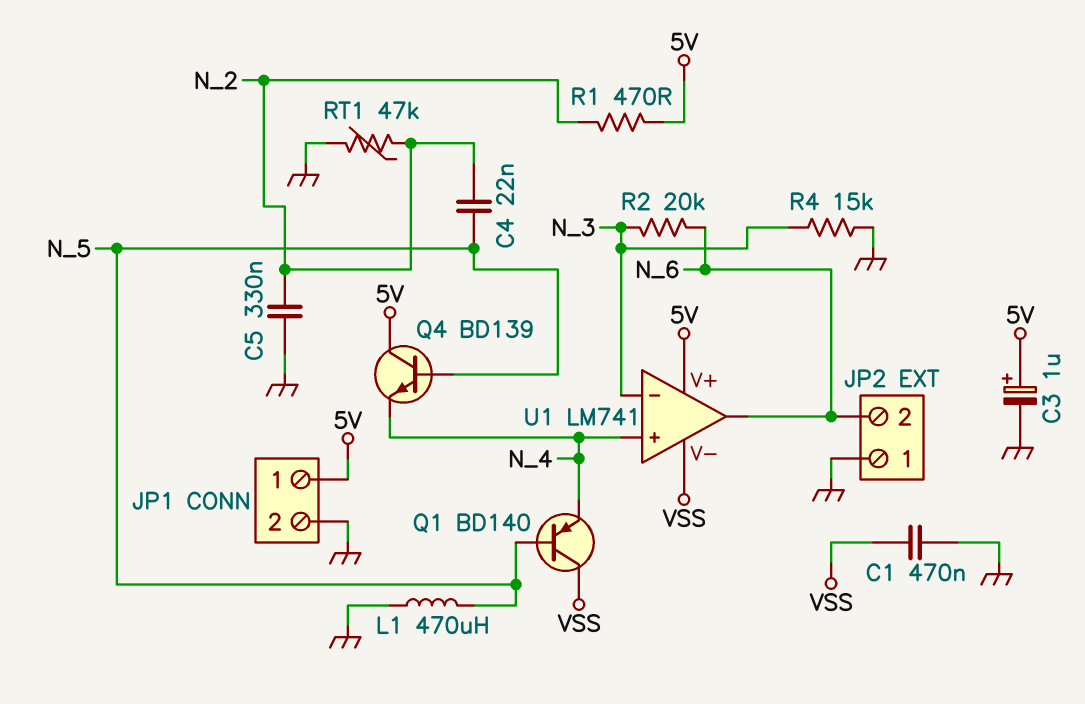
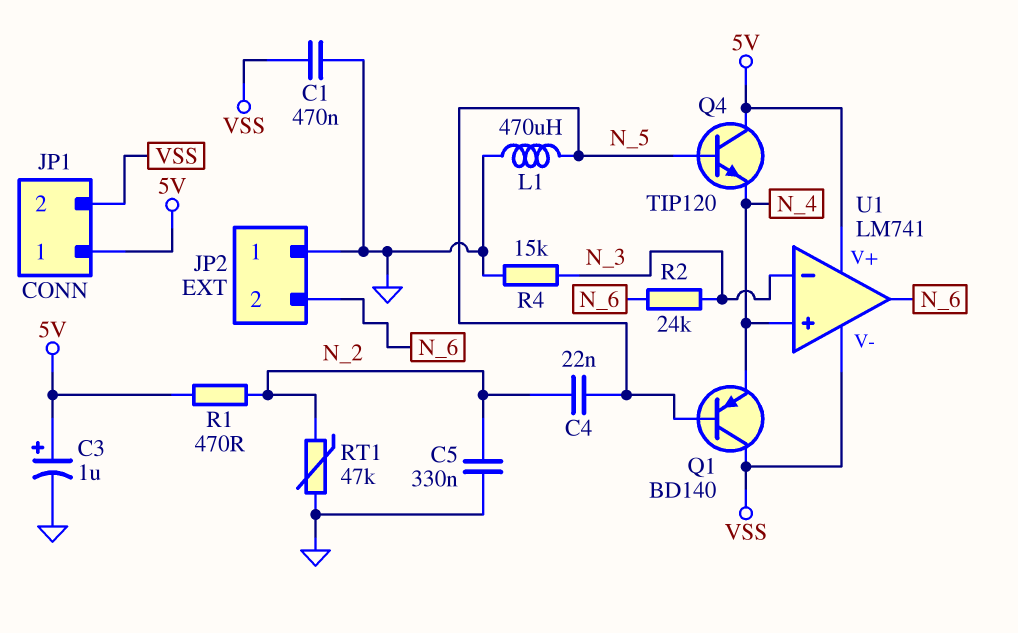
JP1 pin 2: GND -> VSS
Q4: NPN BD139 (B N_5, C 5V, E N_4) -> NPN TIP120 (B N_5, C 5V, E N_4)
R2: 20k (N_3, N_6) -> 24k (N_3, N_6)

